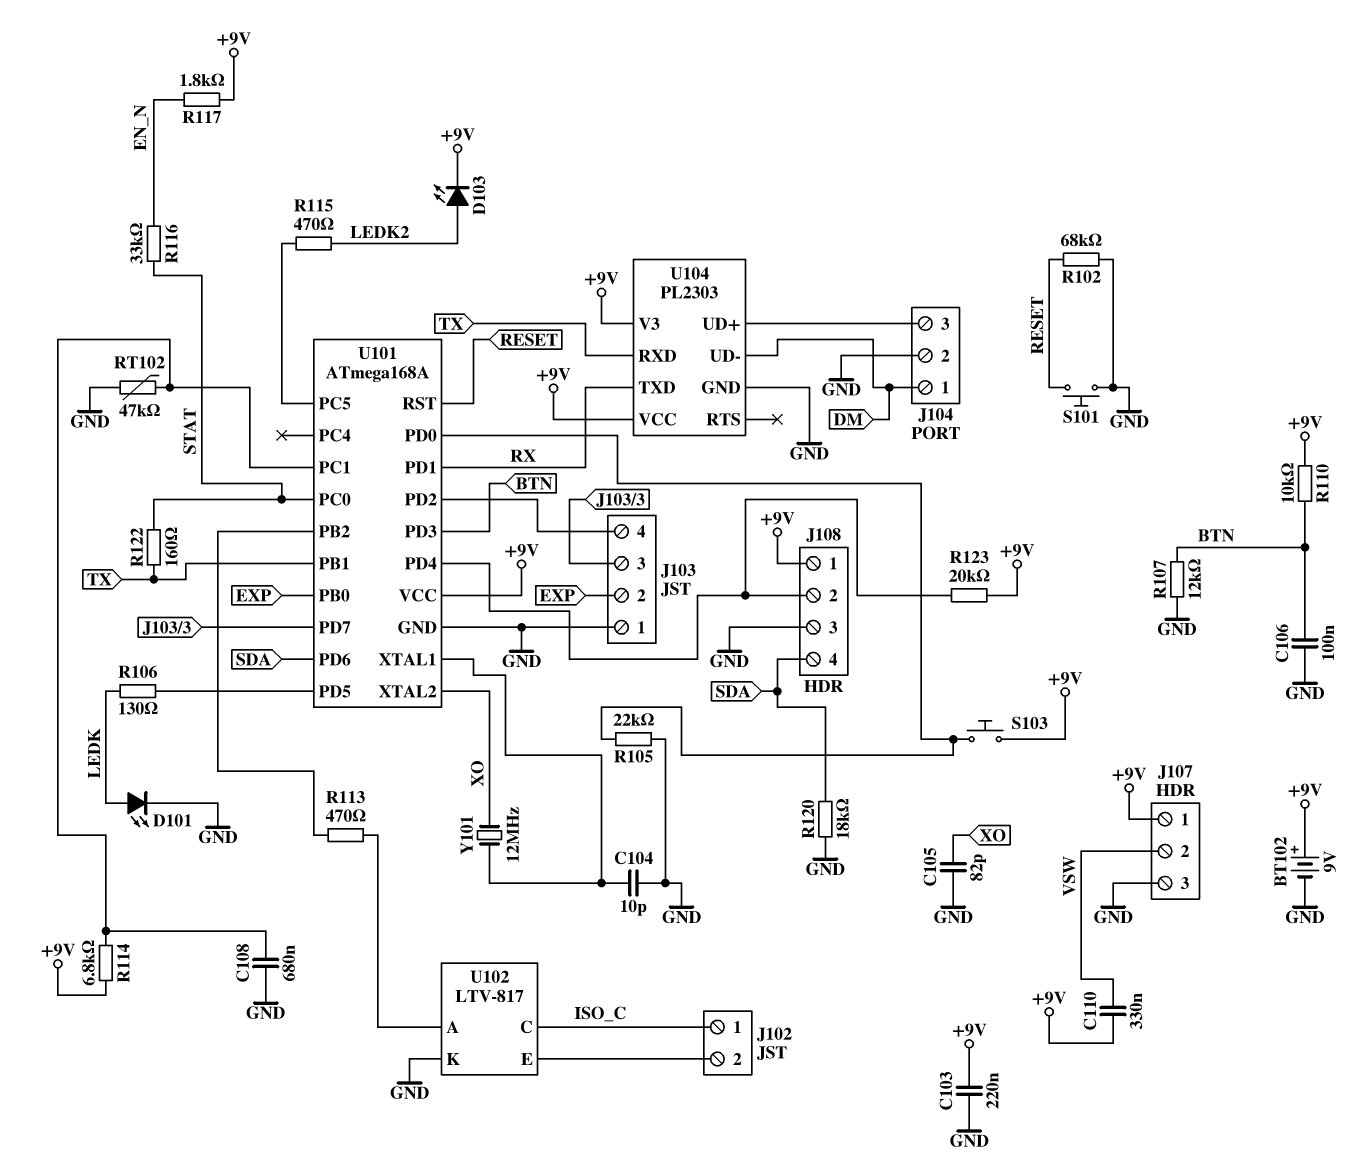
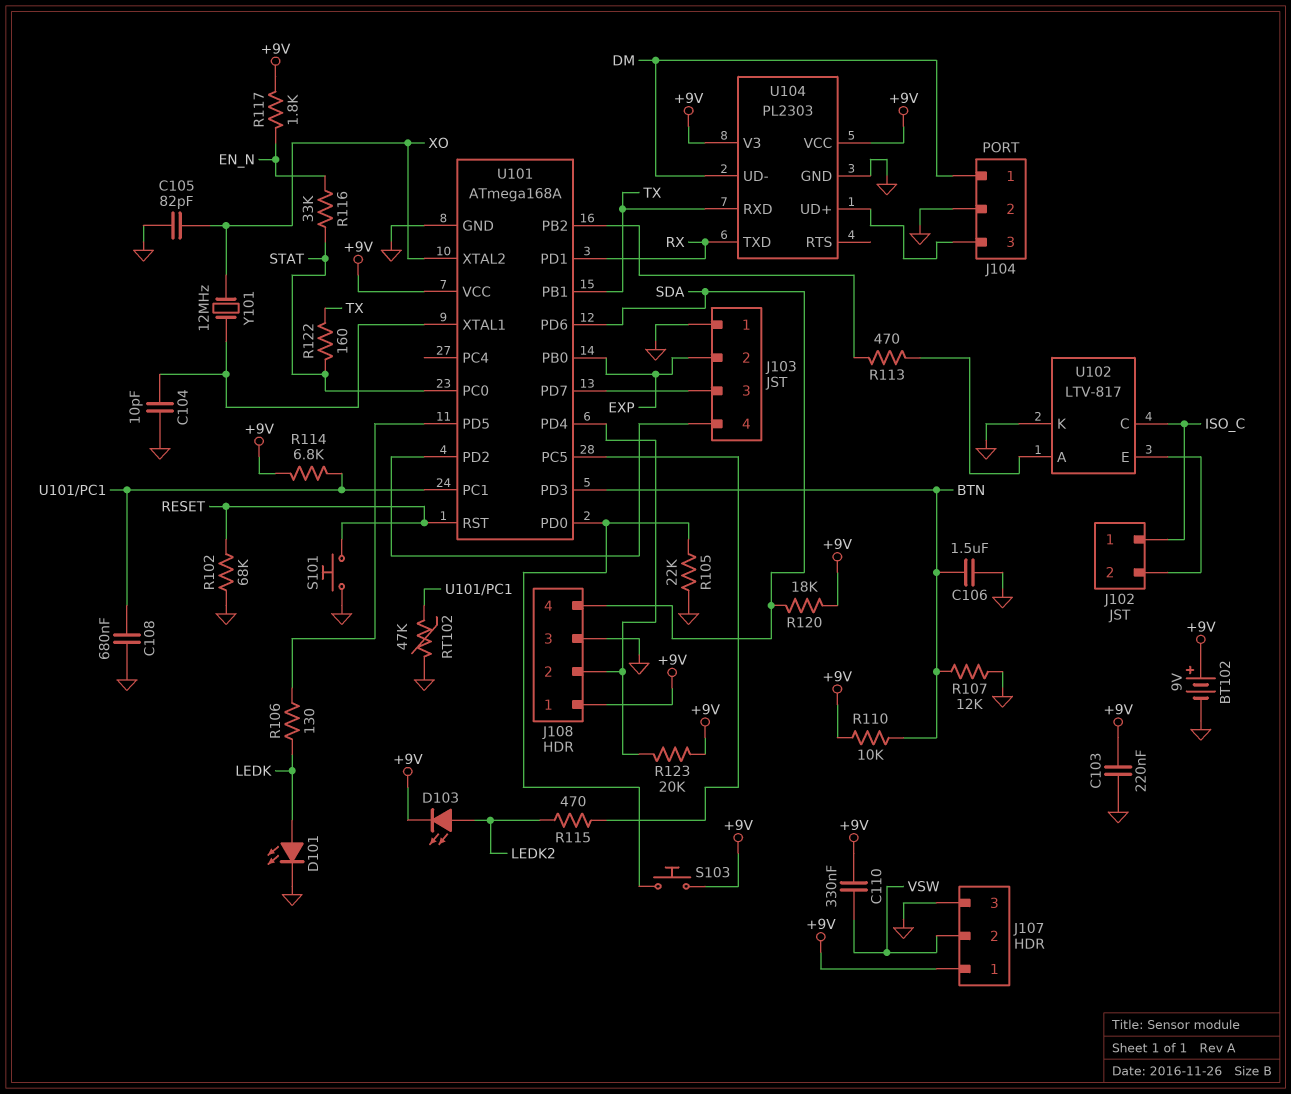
C106: 100nF (BTN, GND) -> 1.5uF (BTN, GND)
R120: 18k (GND, SDA) -> 18k (+9V, SDA)

